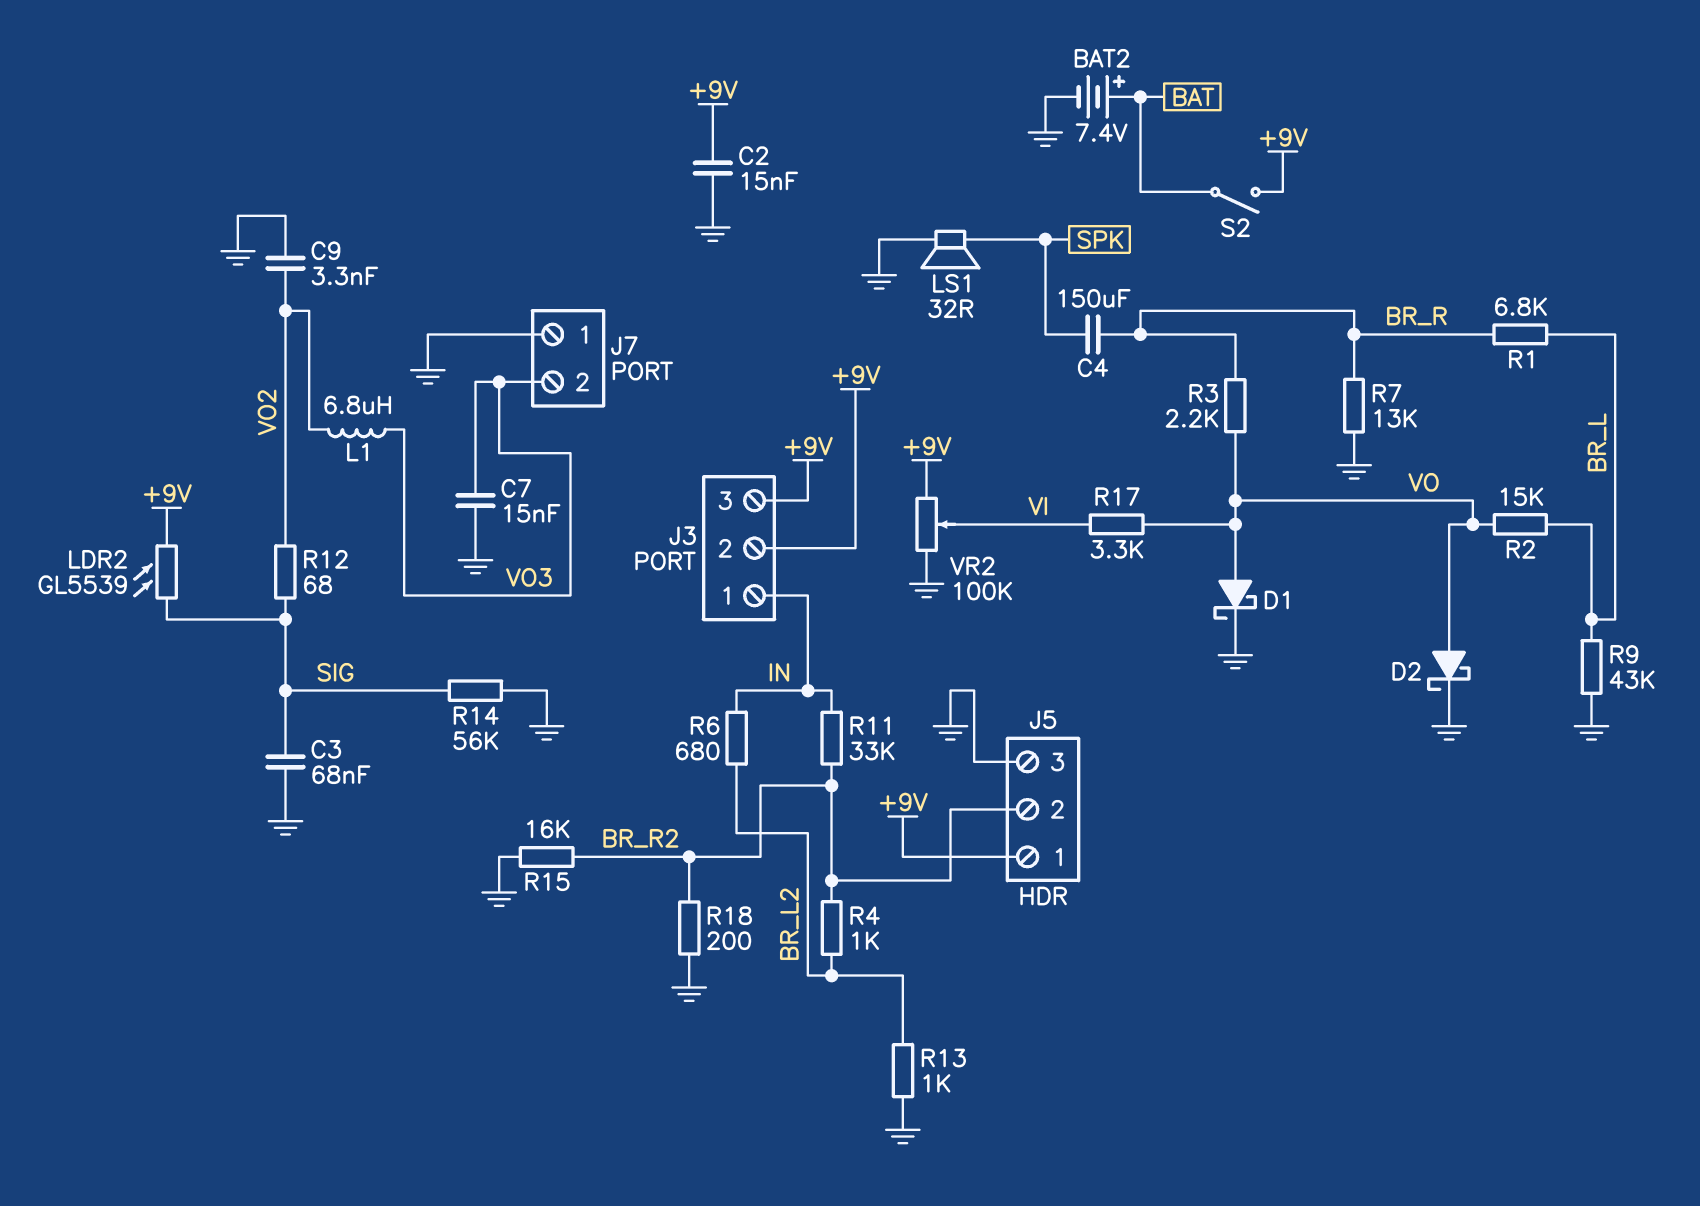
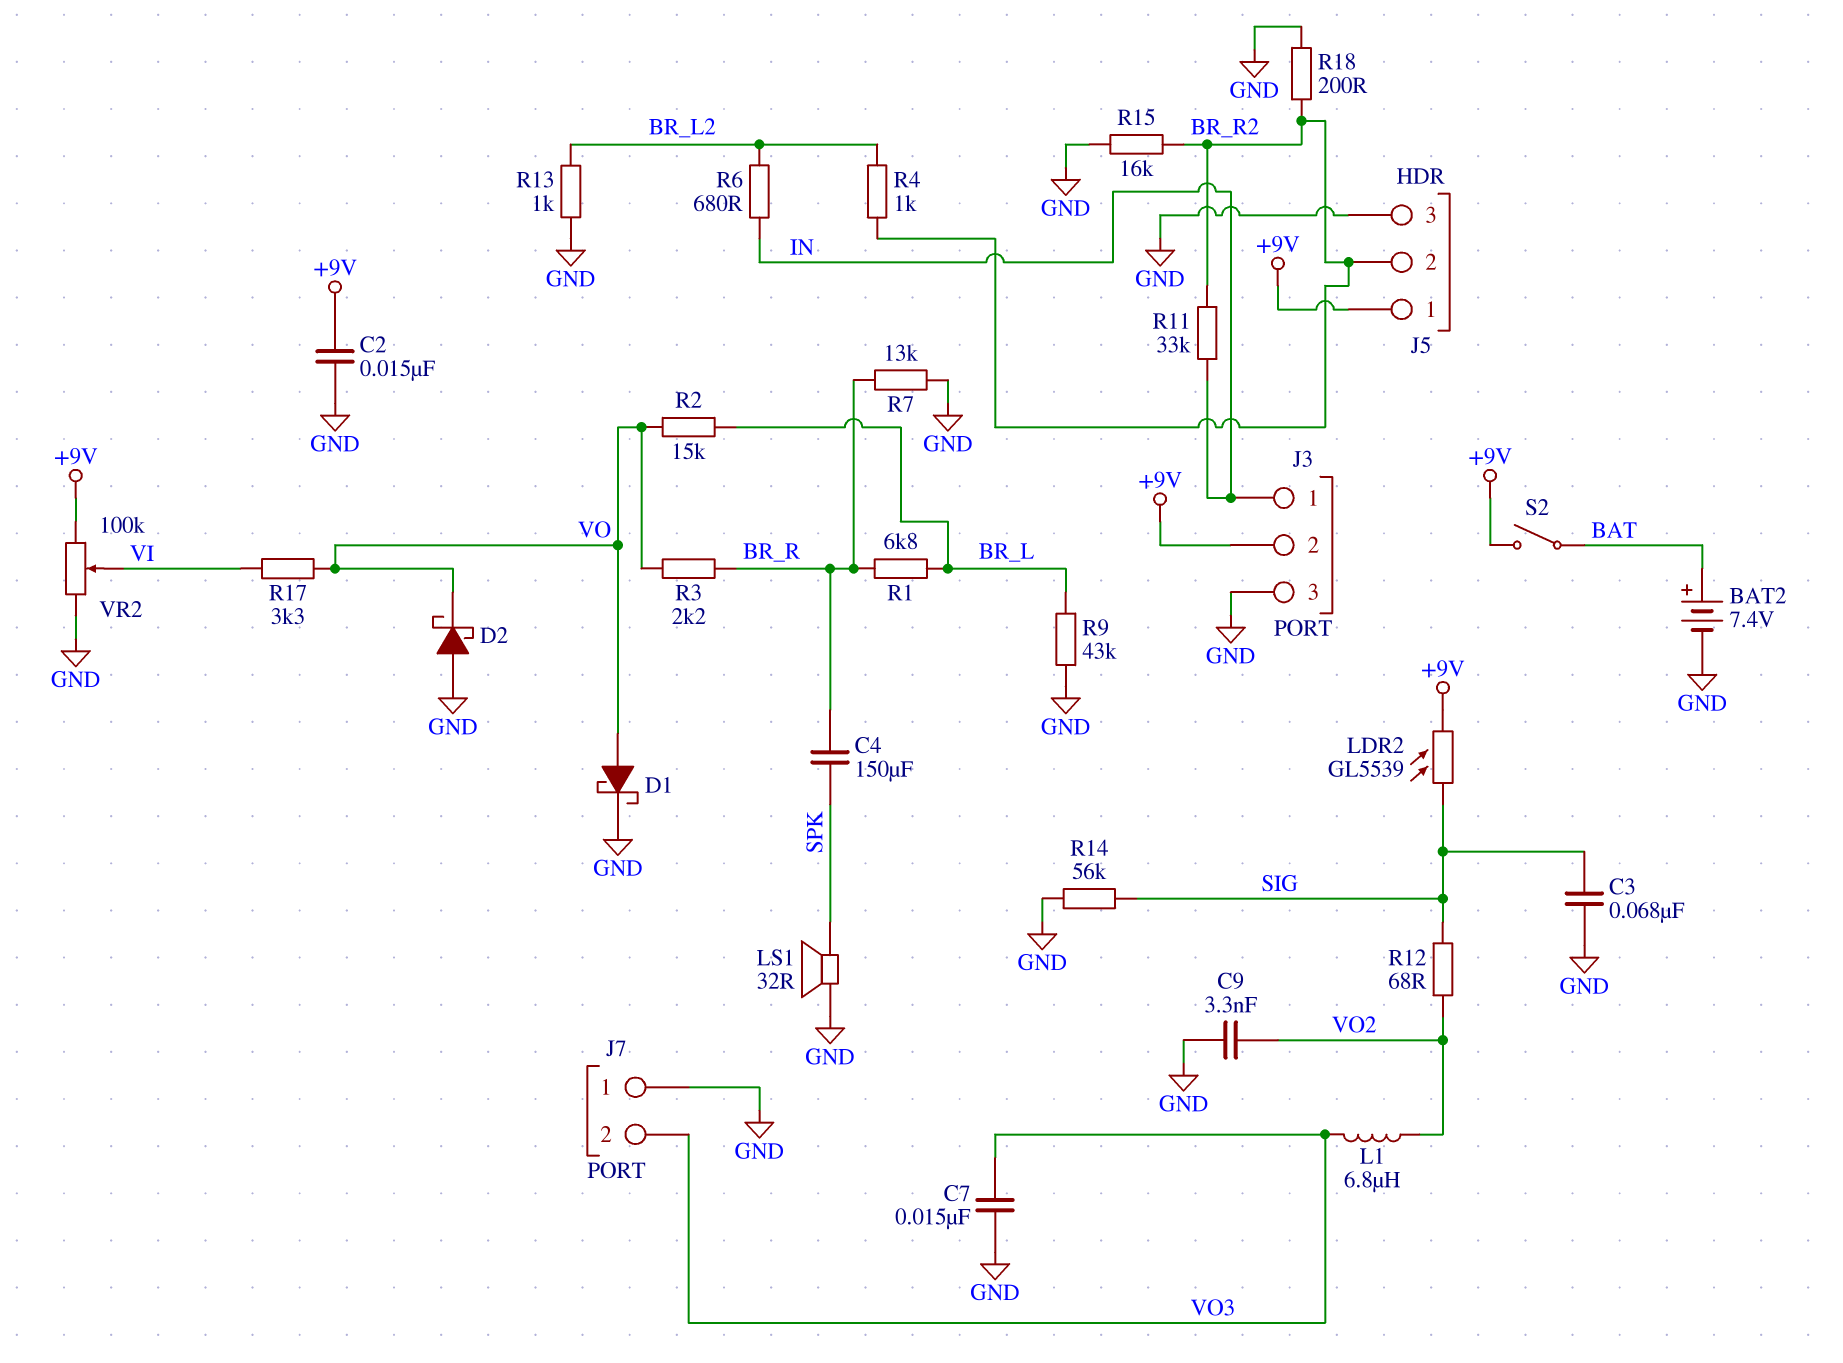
D2: schottky (A VO, K GND) -> schottky (A GND, K VO)
J3 pin 3: +9V -> GND

